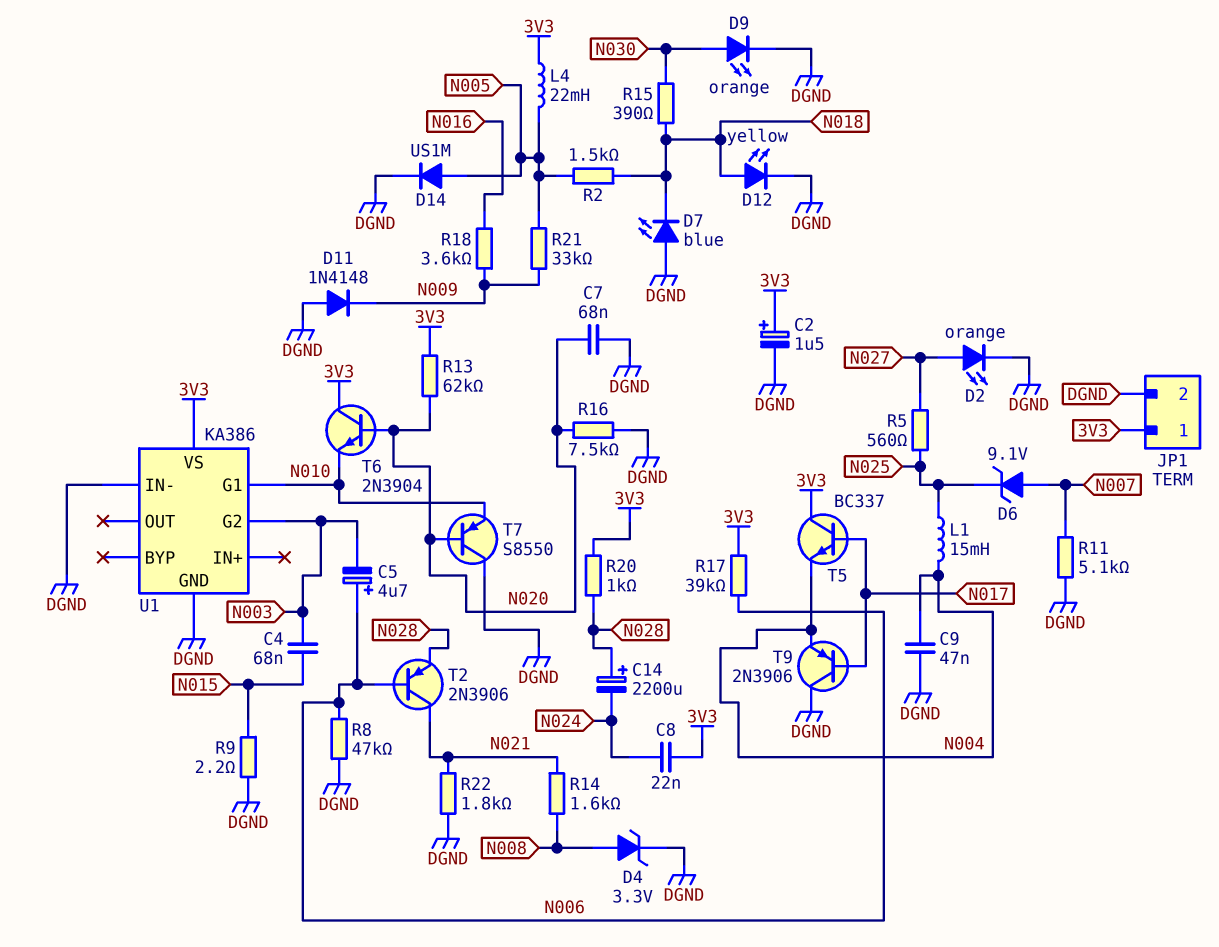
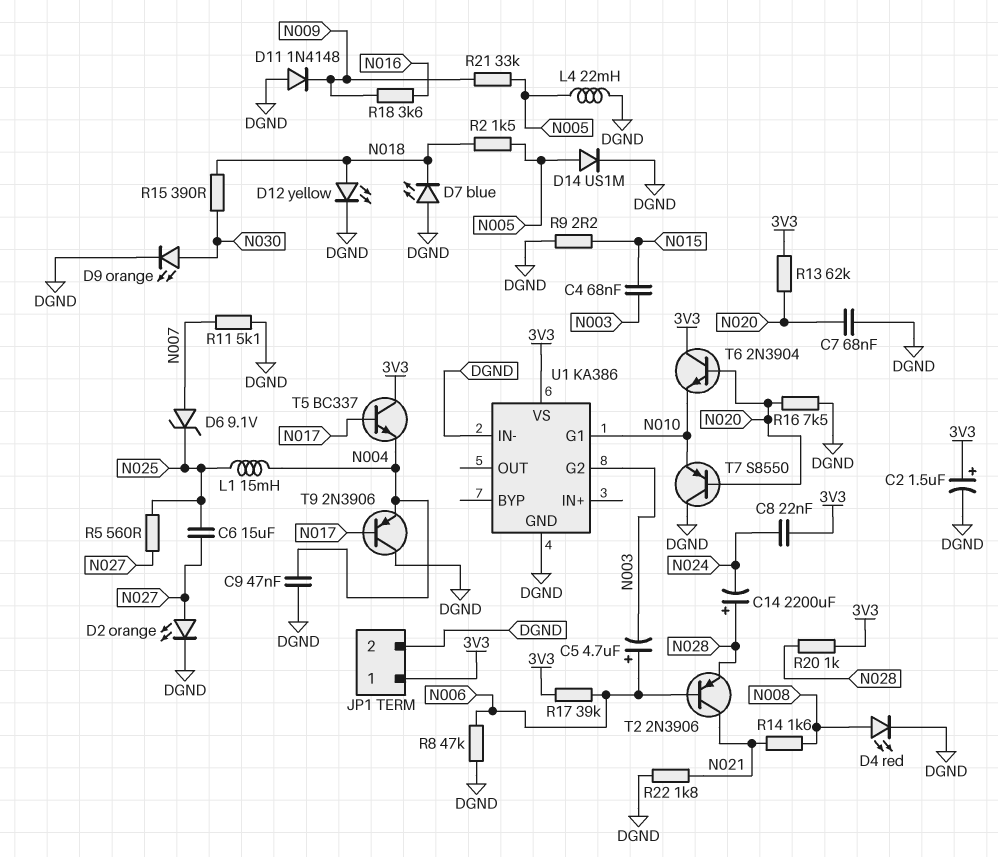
C6: none -> 15uF (N025, N027)
D4: zener 3.3V (A N008, K DGND) -> LED red (A N008, K DGND)
L4: 22mH (3V3, N005) -> 22mH (DGND, N005)

